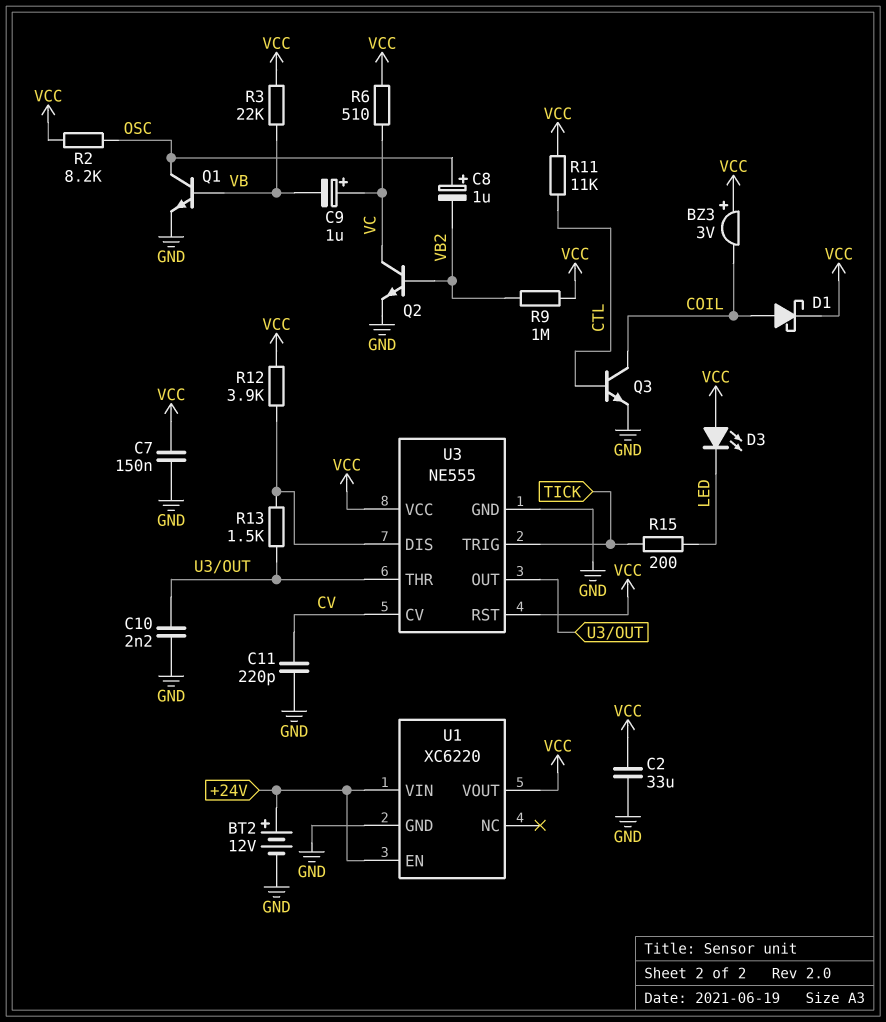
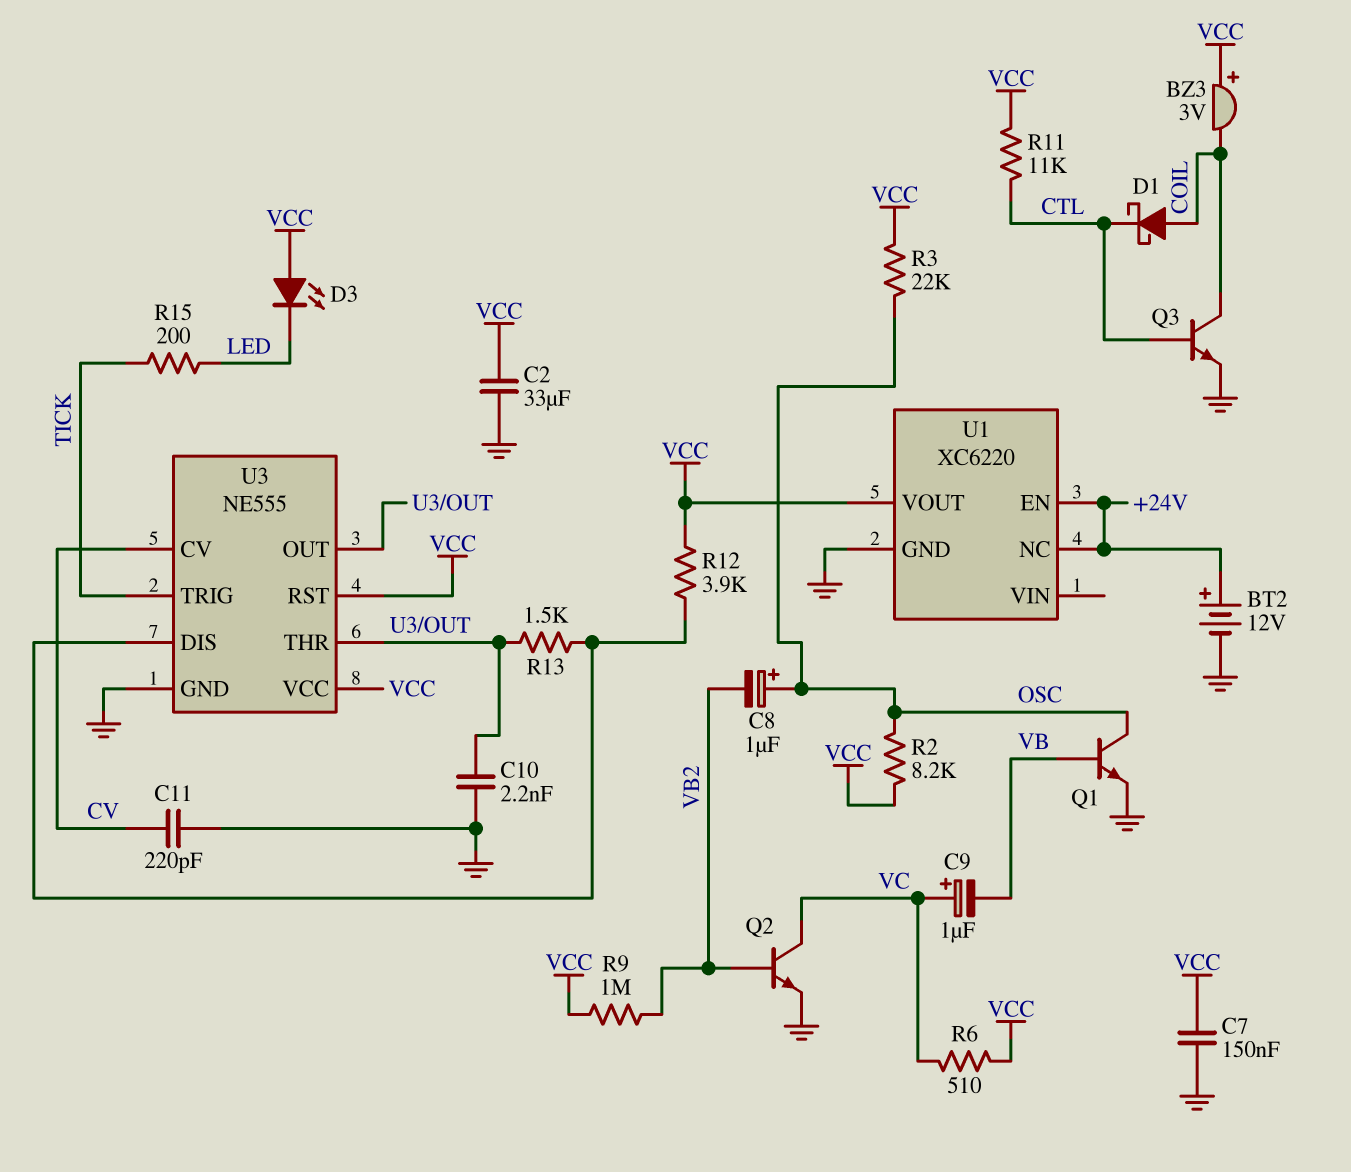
D1: schottky (A COIL, K VCC) -> schottky (A COIL, K CTL)
R3: 22k (VB, VCC) -> 22k (OSC, VCC)
U1 pin NC: none -> +24V
U1 pin VIN: +24V -> none

